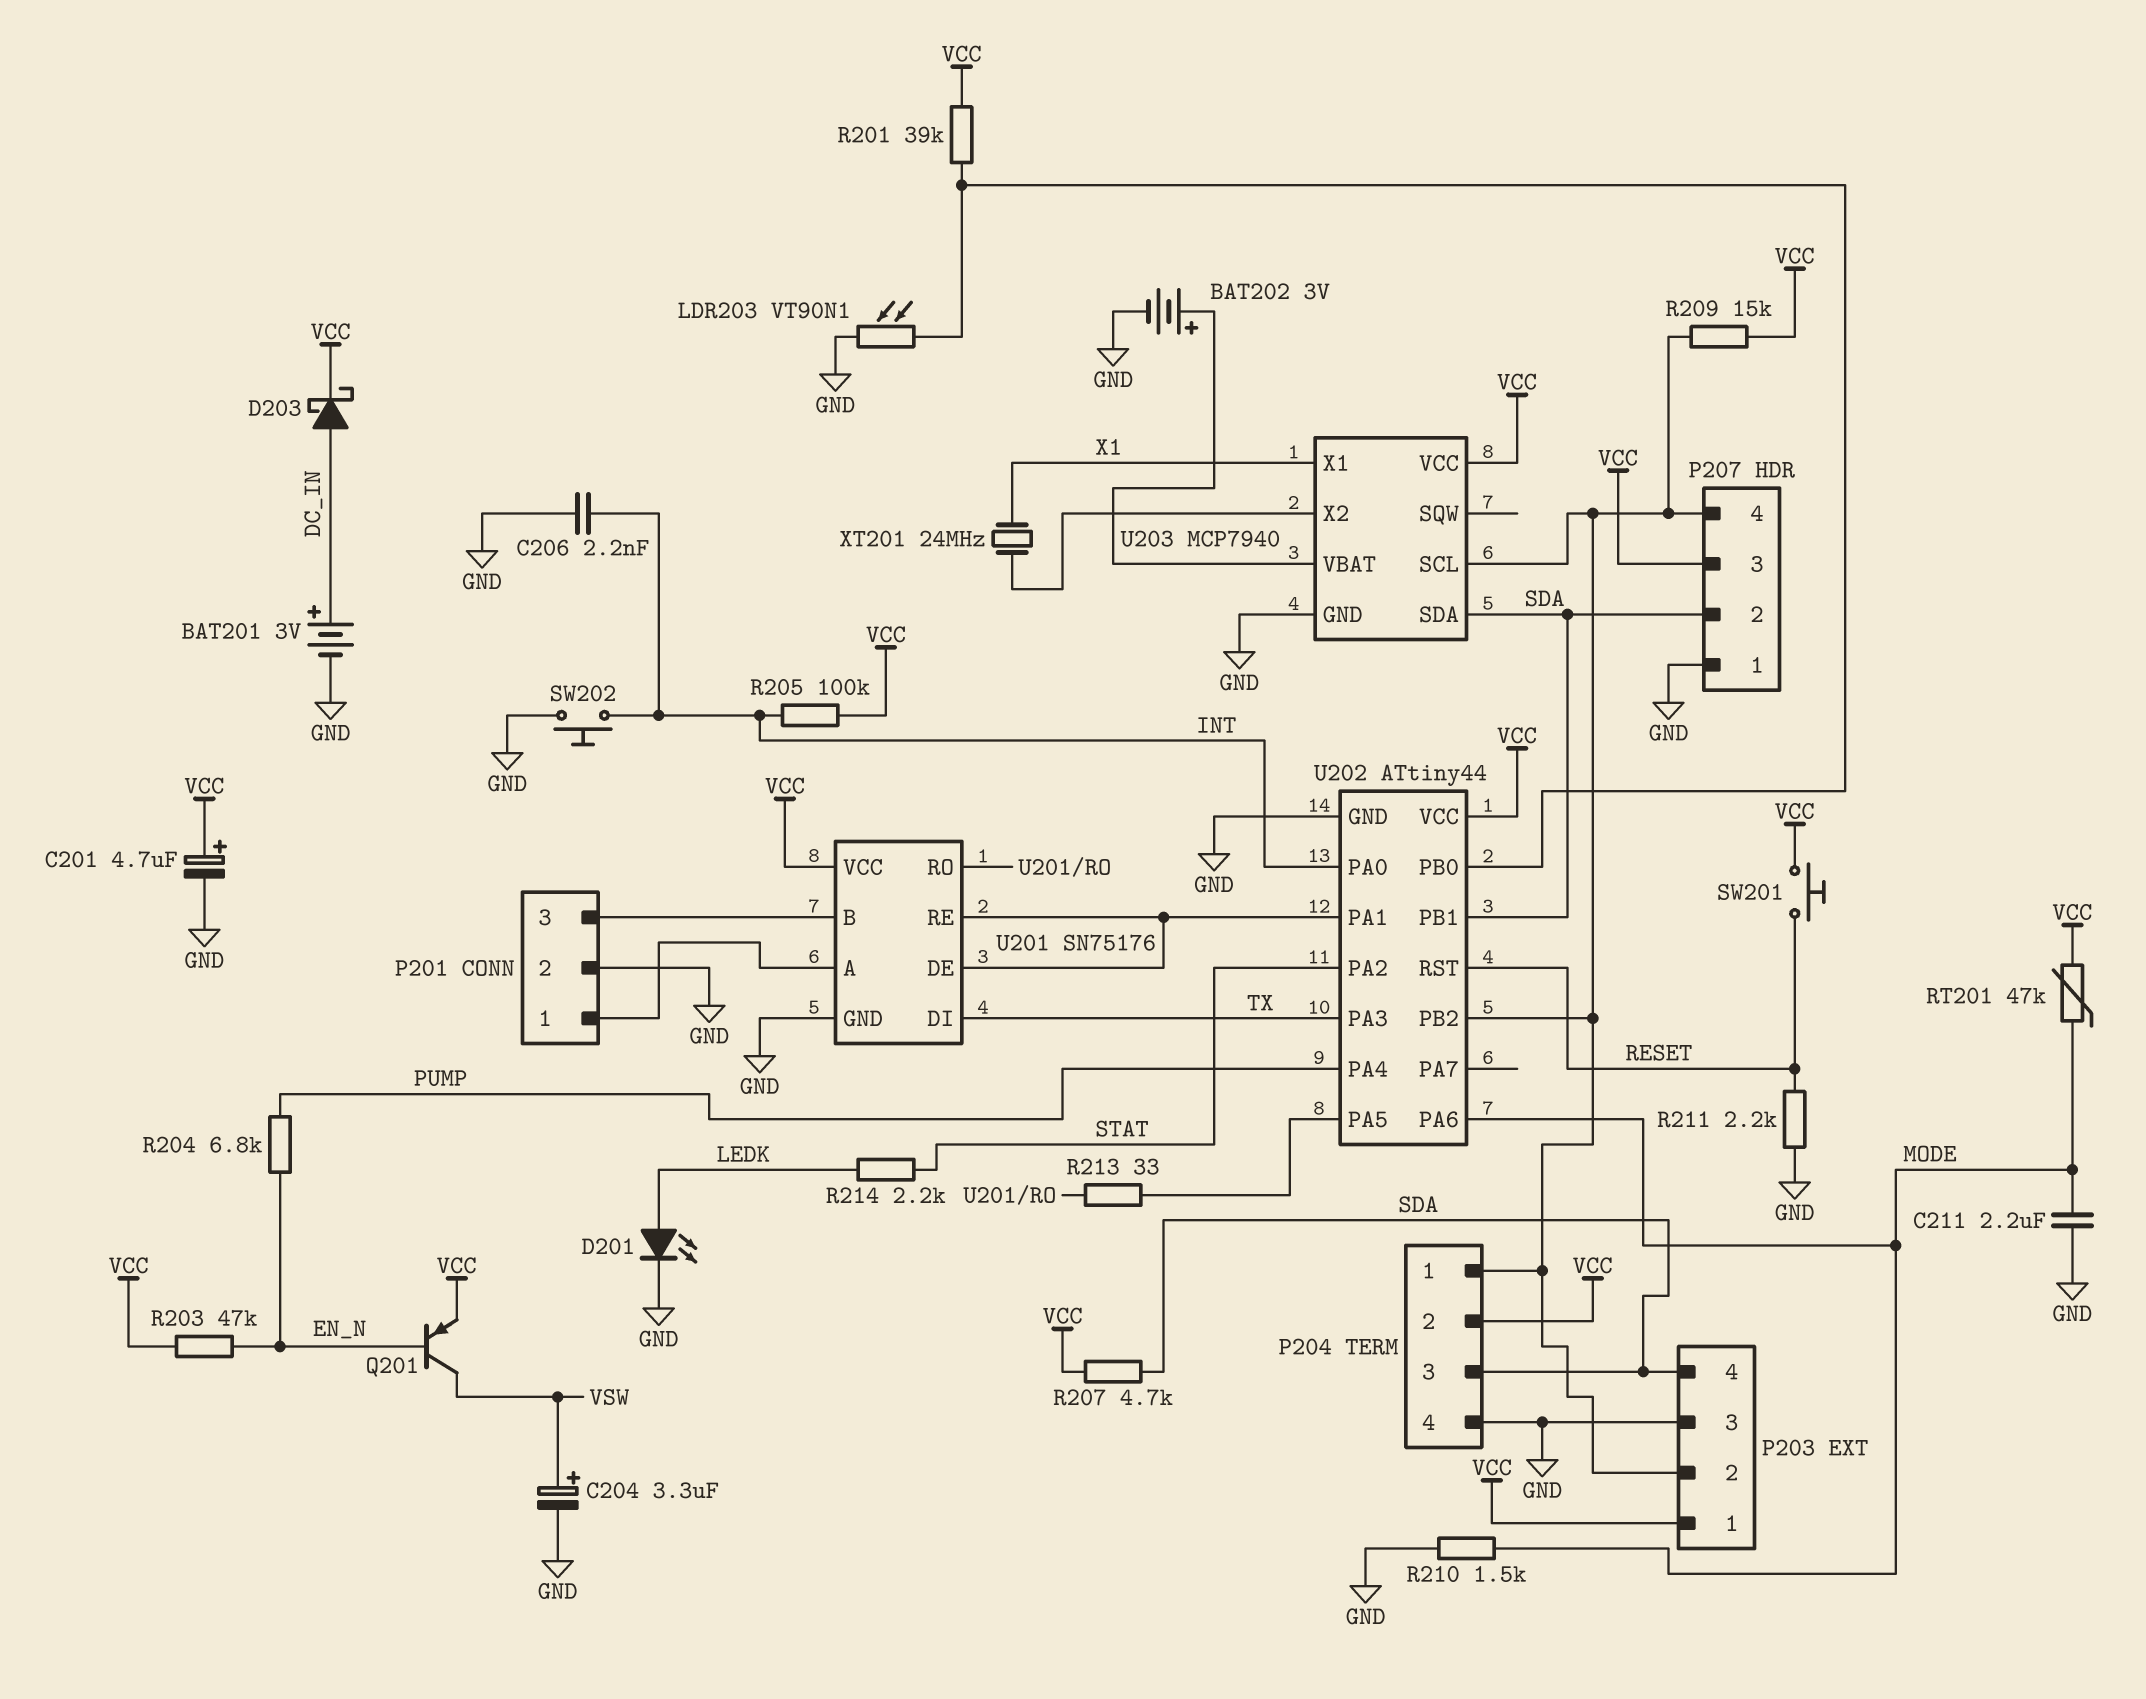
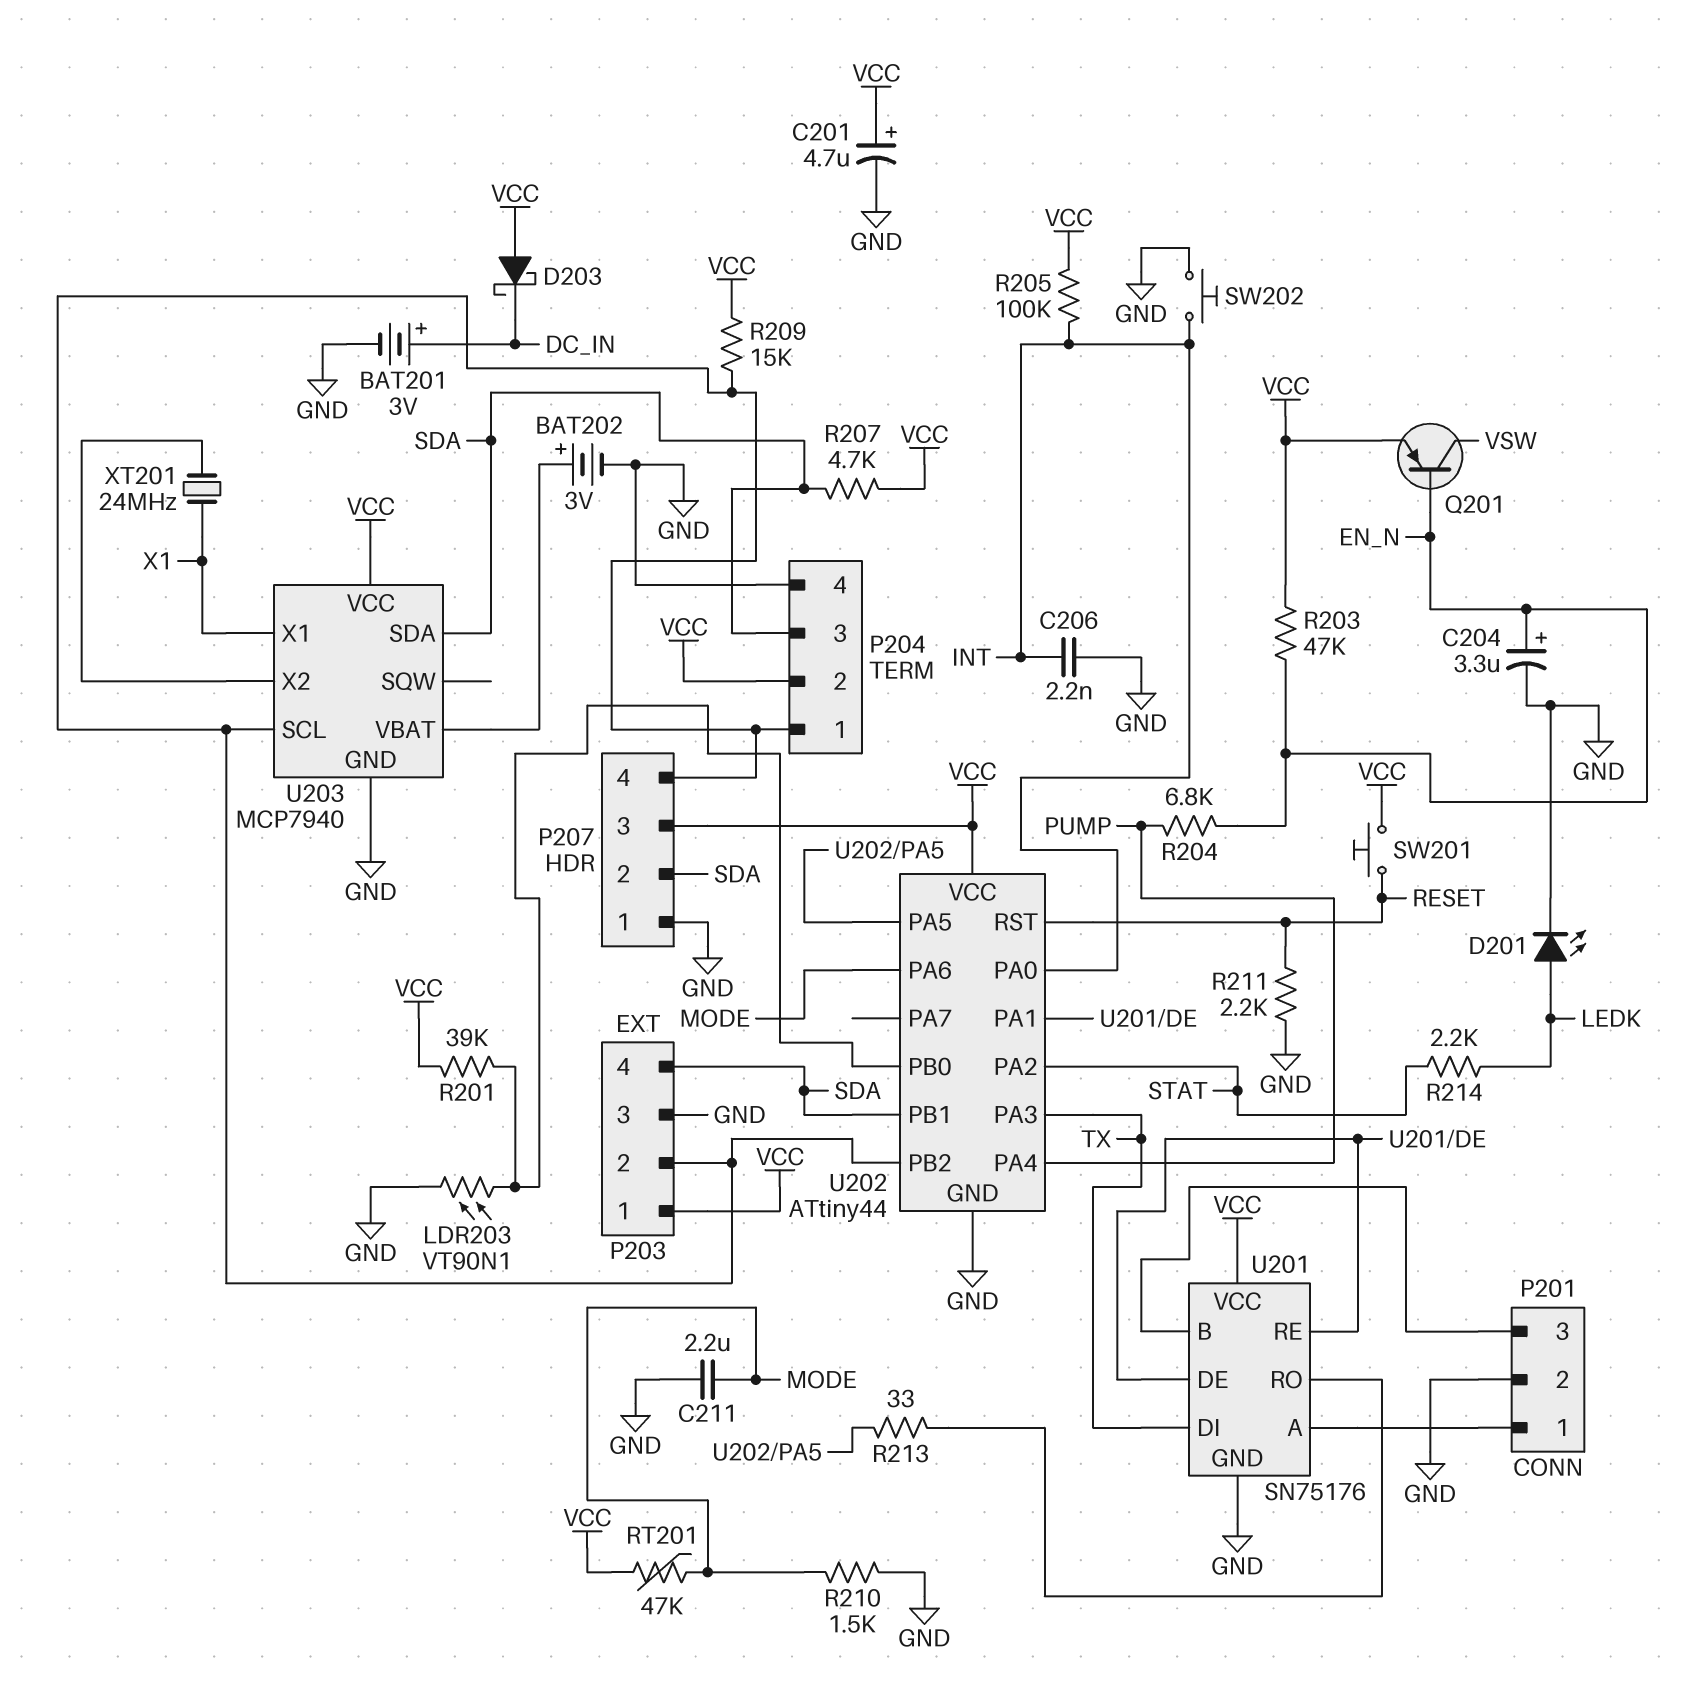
C204: 3.3uF (plus VSW, minus GND) -> 3.3uF (plus EN_N, minus GND)
D203: schottky (A DC_IN, K VCC) -> schottky (A VCC, K DC_IN)

